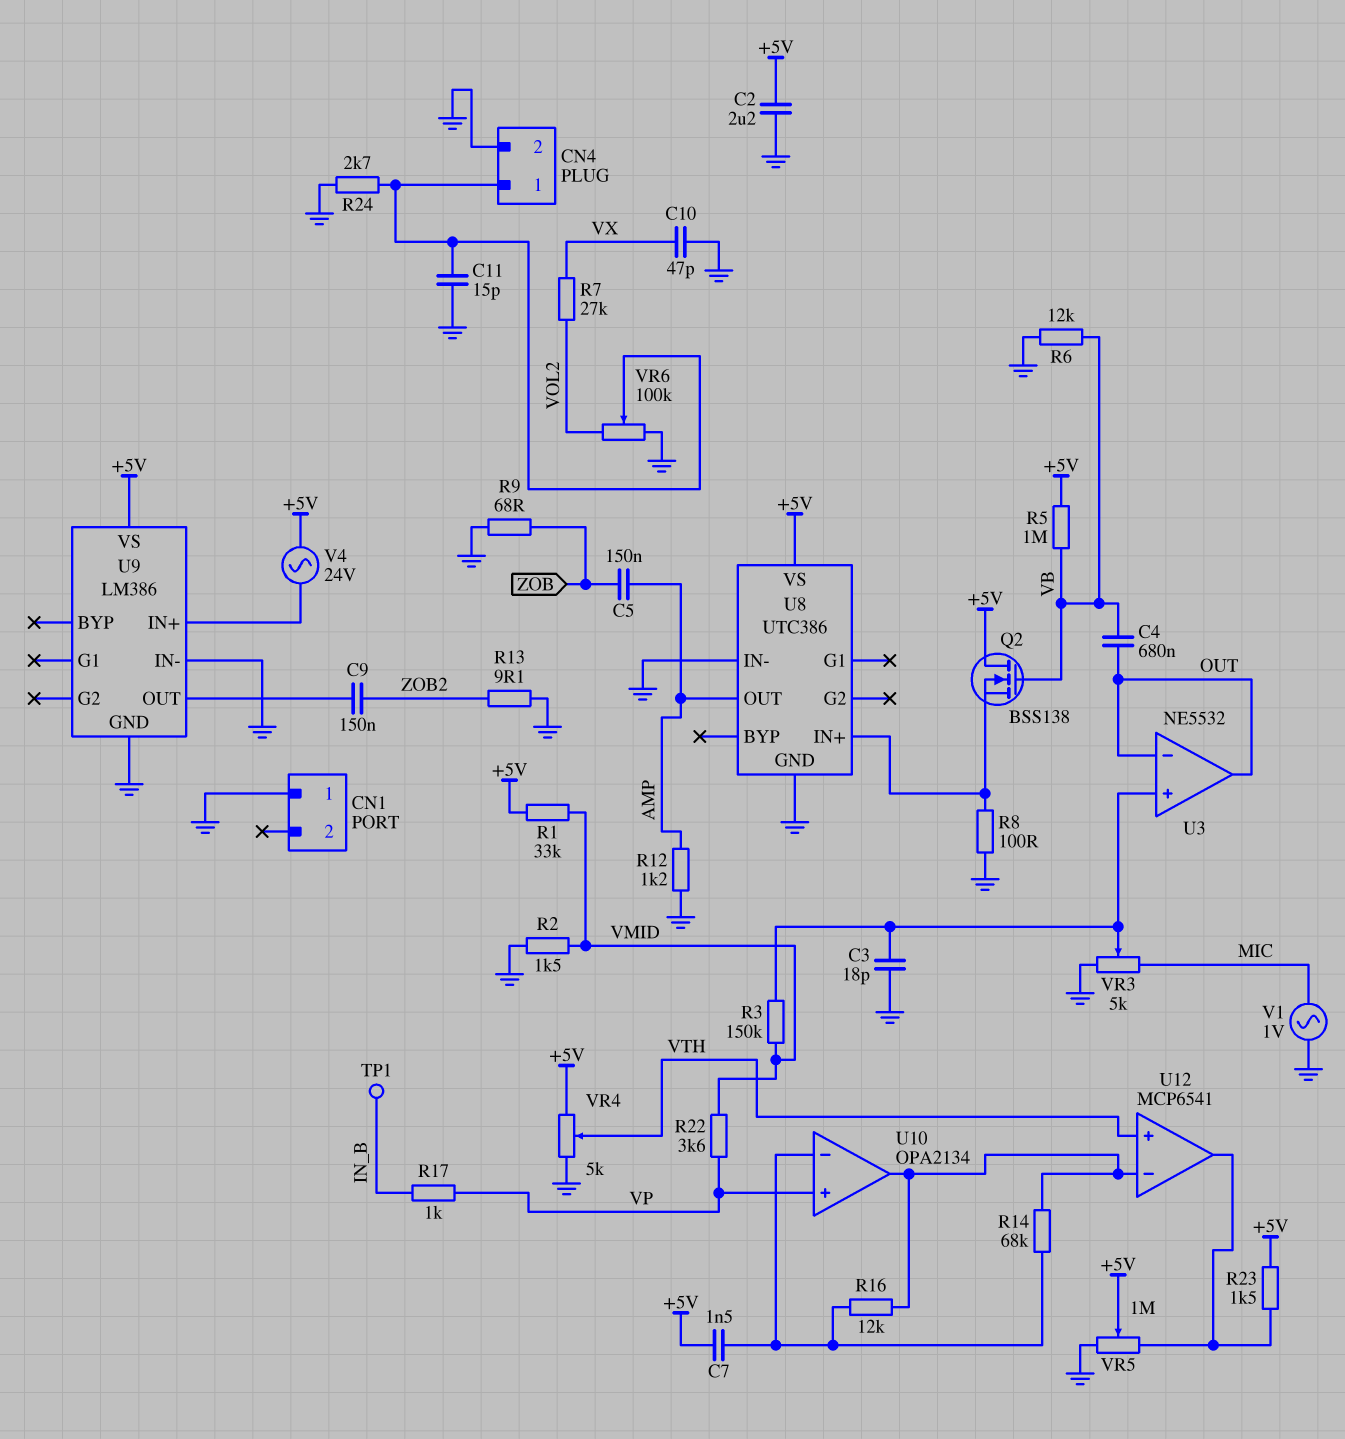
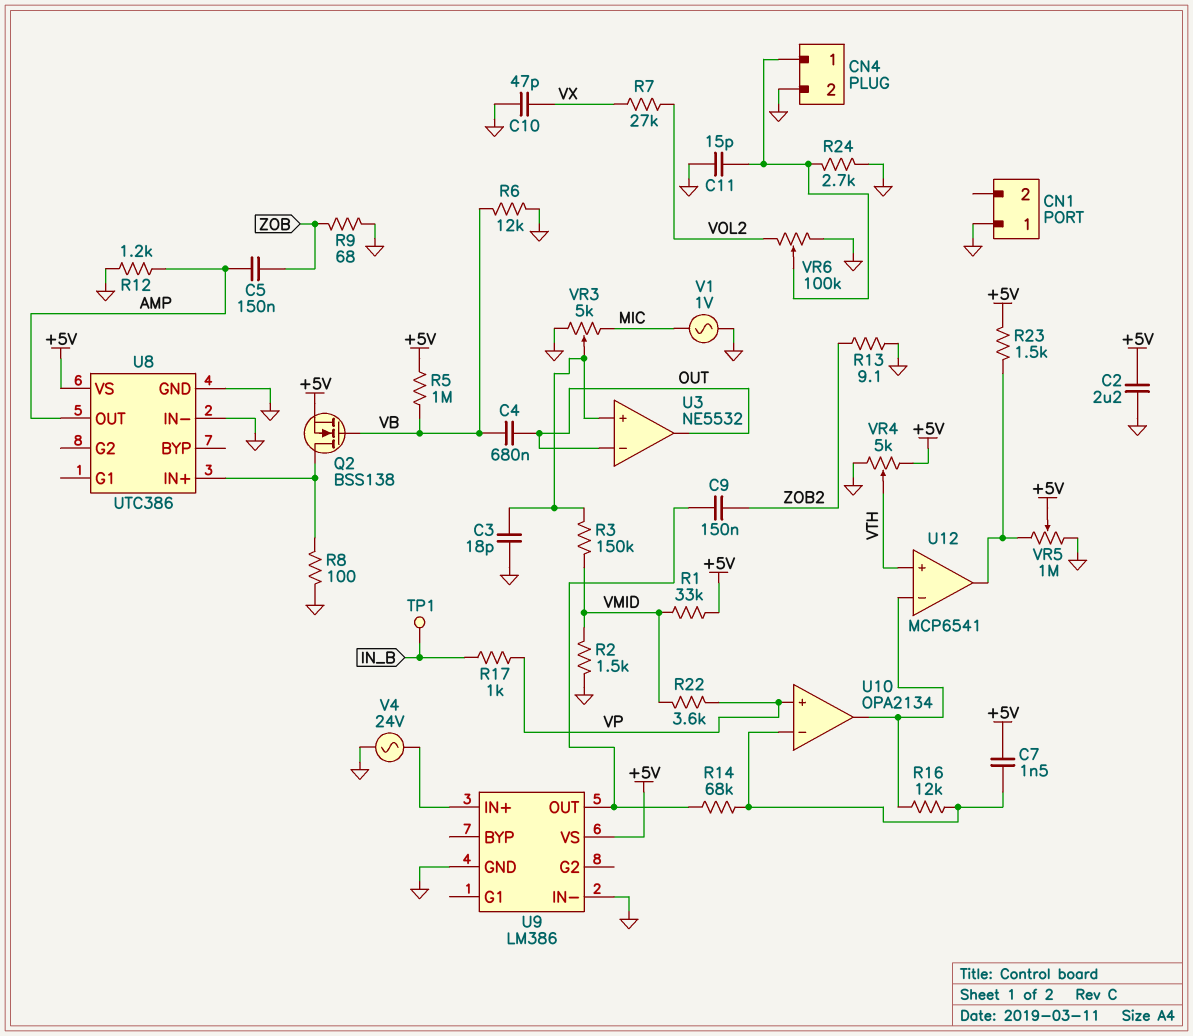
Q2: NMOS BSS138 (G VB, D +5V, S U8/IN+) -> NMOS BSS138 (G VB, D U8/IN+, S +5V)
R14: 68k (U10/in-, U10/out) -> 68k (U9/OUT, U10/in-)
V4: AC 24V (+5V, U9/IN+) -> AC 24V (GND, U9/IN+)

